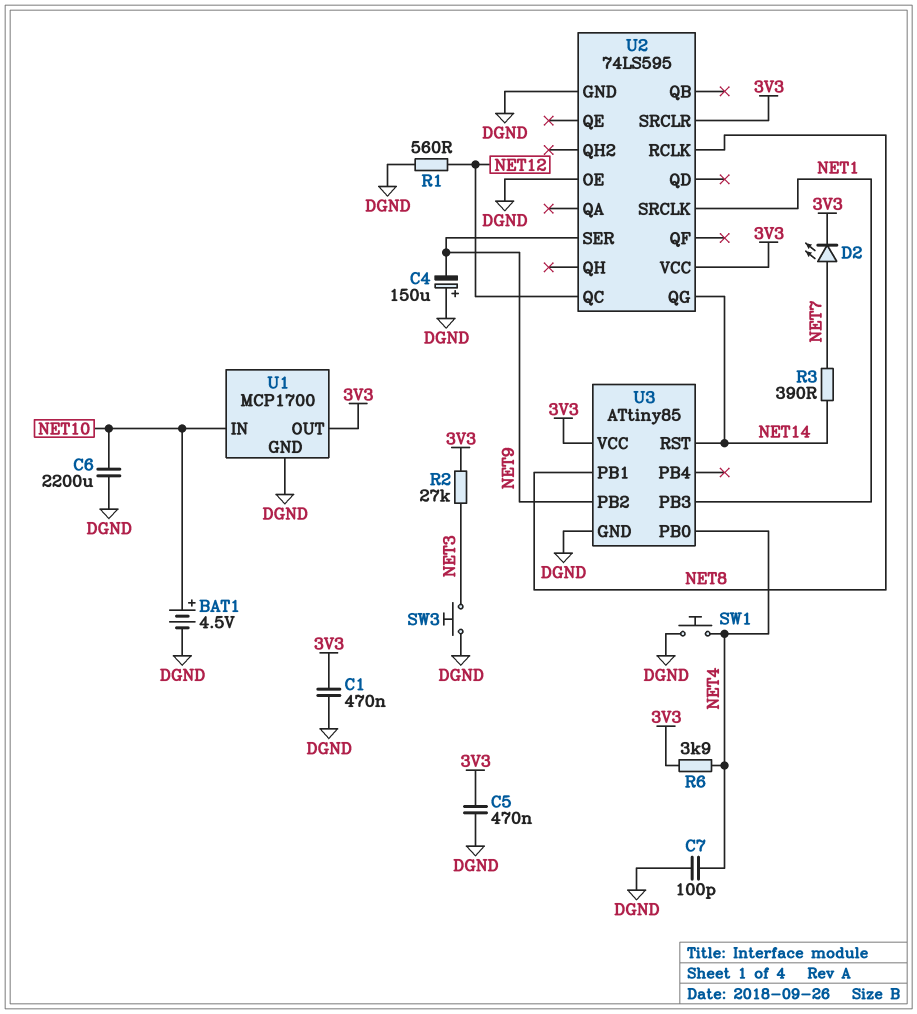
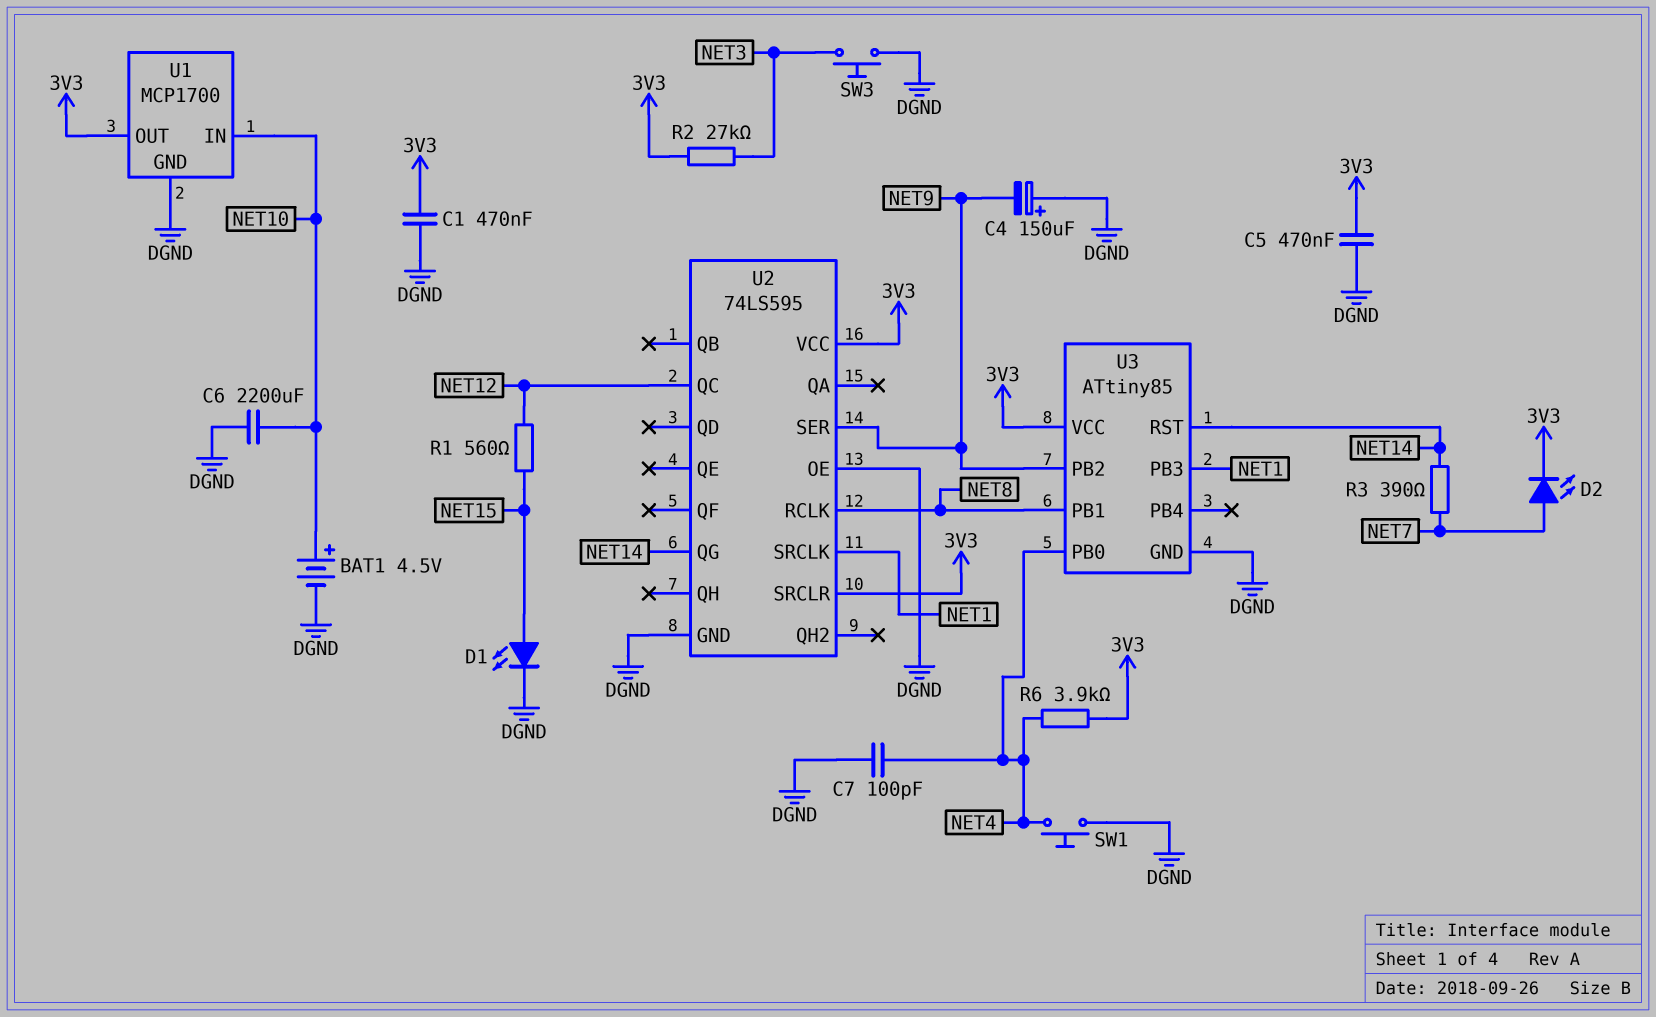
D1: none -> LED (A NET15, K DGND)
R1: 560 (DGND, NET12) -> 560 (NET12, NET15)

